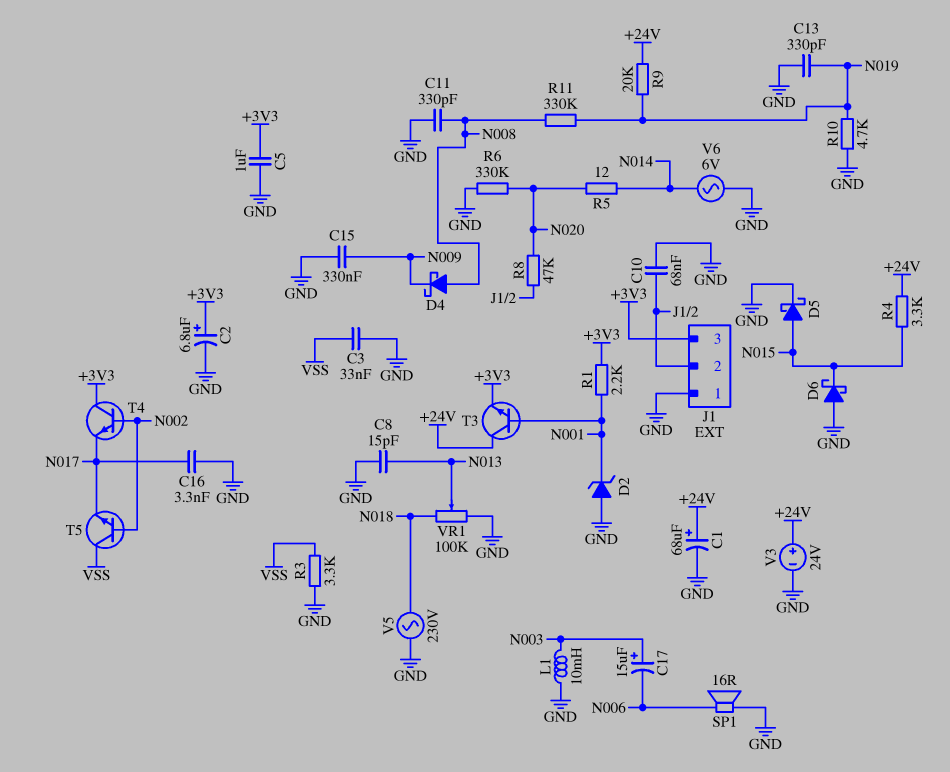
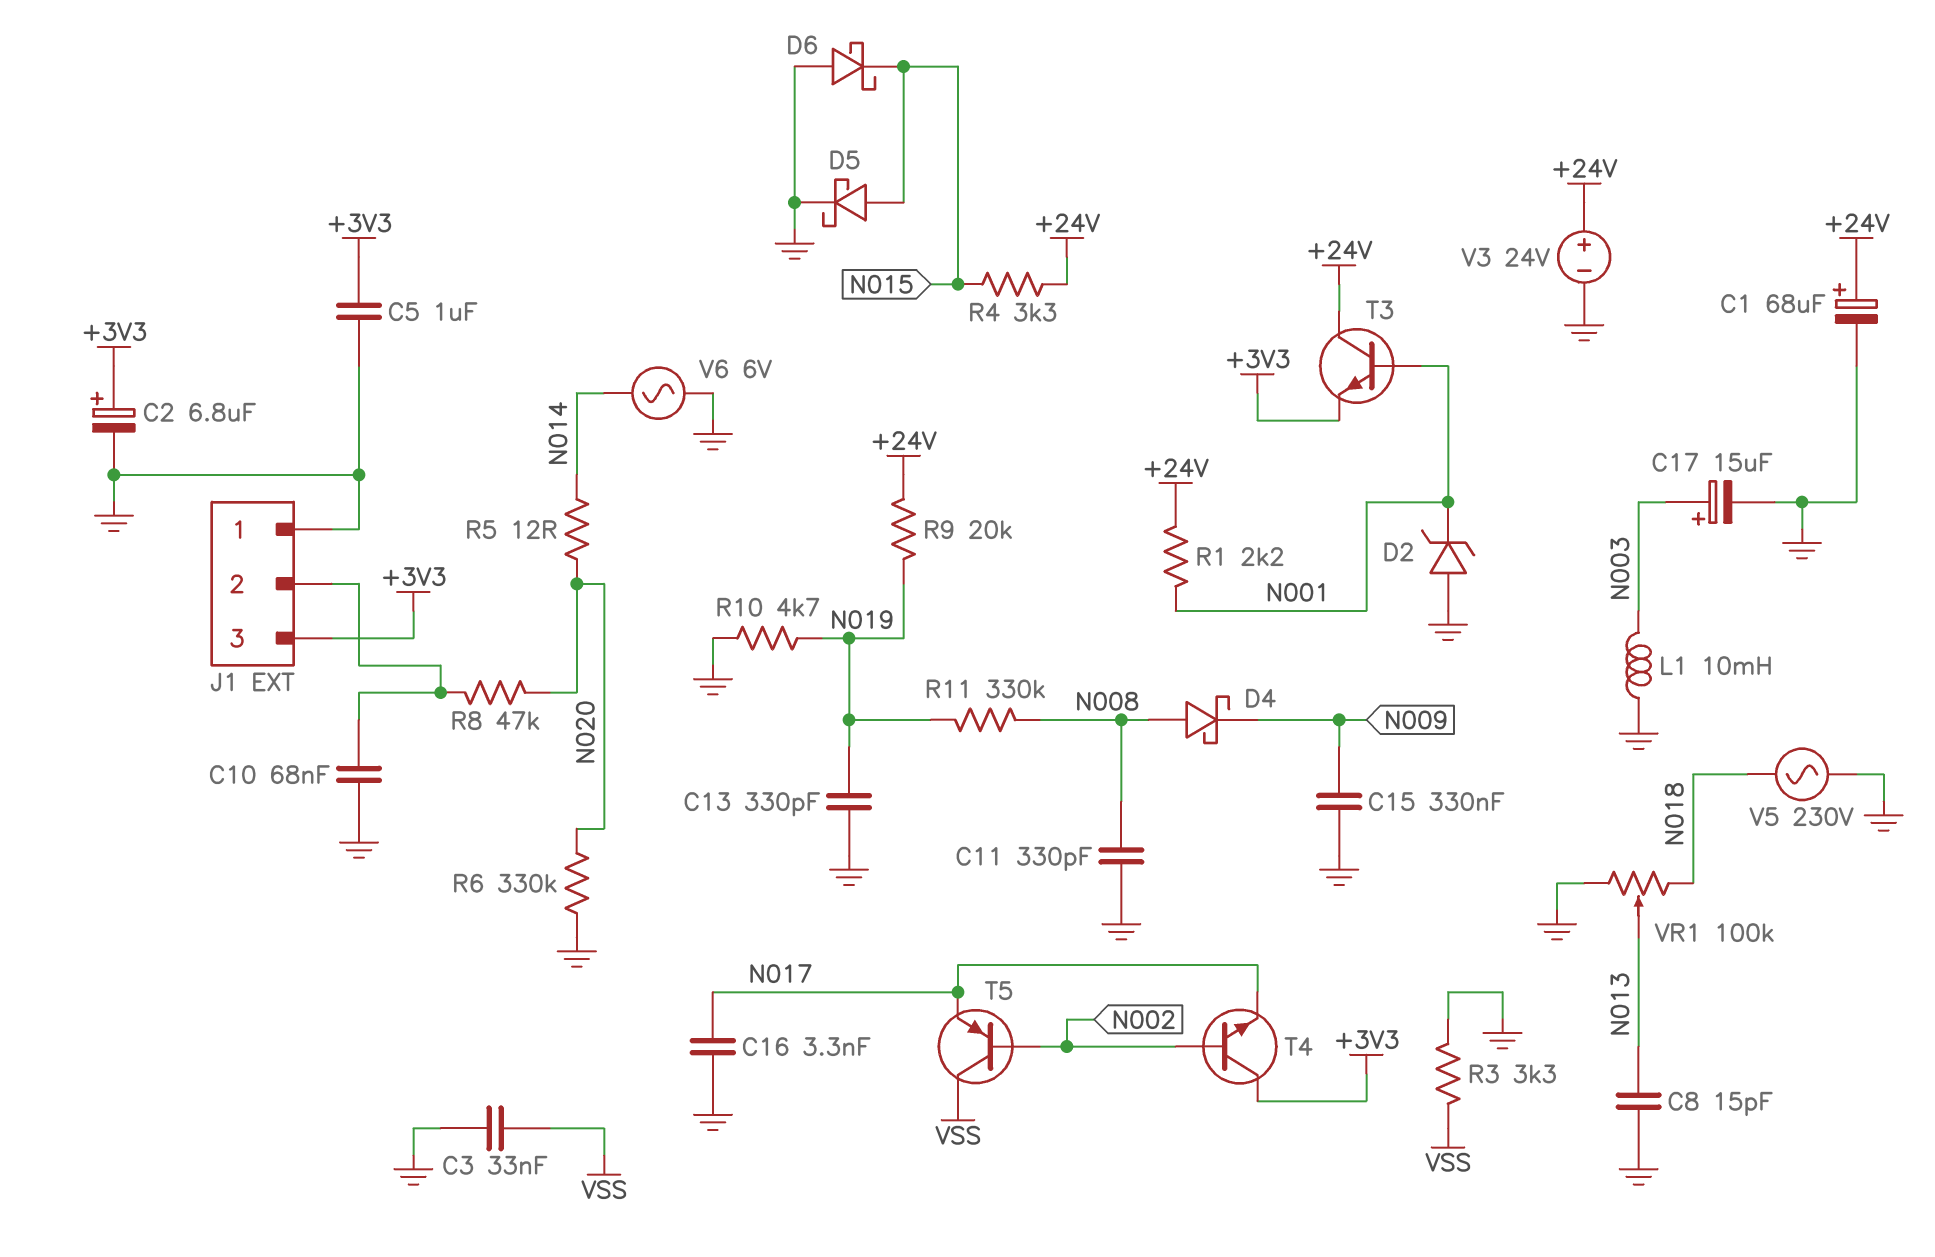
C17: 15uF (plus N003, minus N006) -> 15uF (plus N003, minus GND)
R1: 2.2k (+3V3, N001) -> 2.2k (+24V, N001)
SP1: speaker 16R (GND, N006) -> none
T5: NPN (B N002, C VSS, E N017) -> PNP (B N002, C VSS, E N017)

